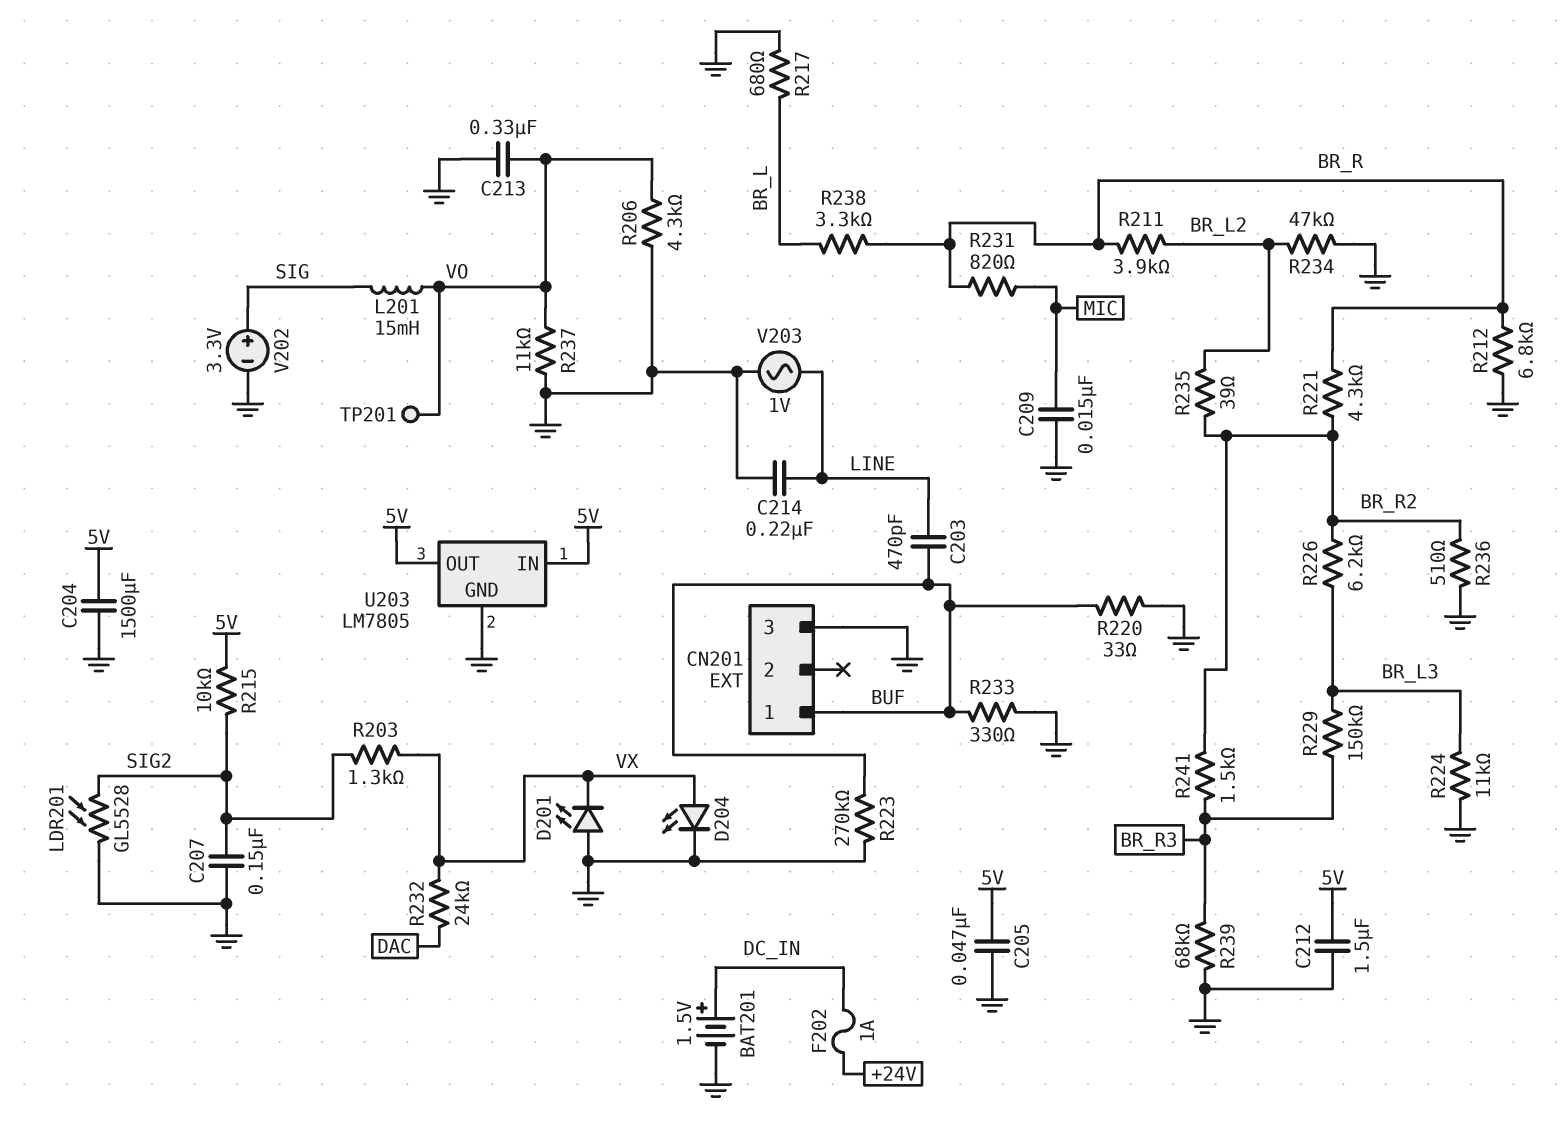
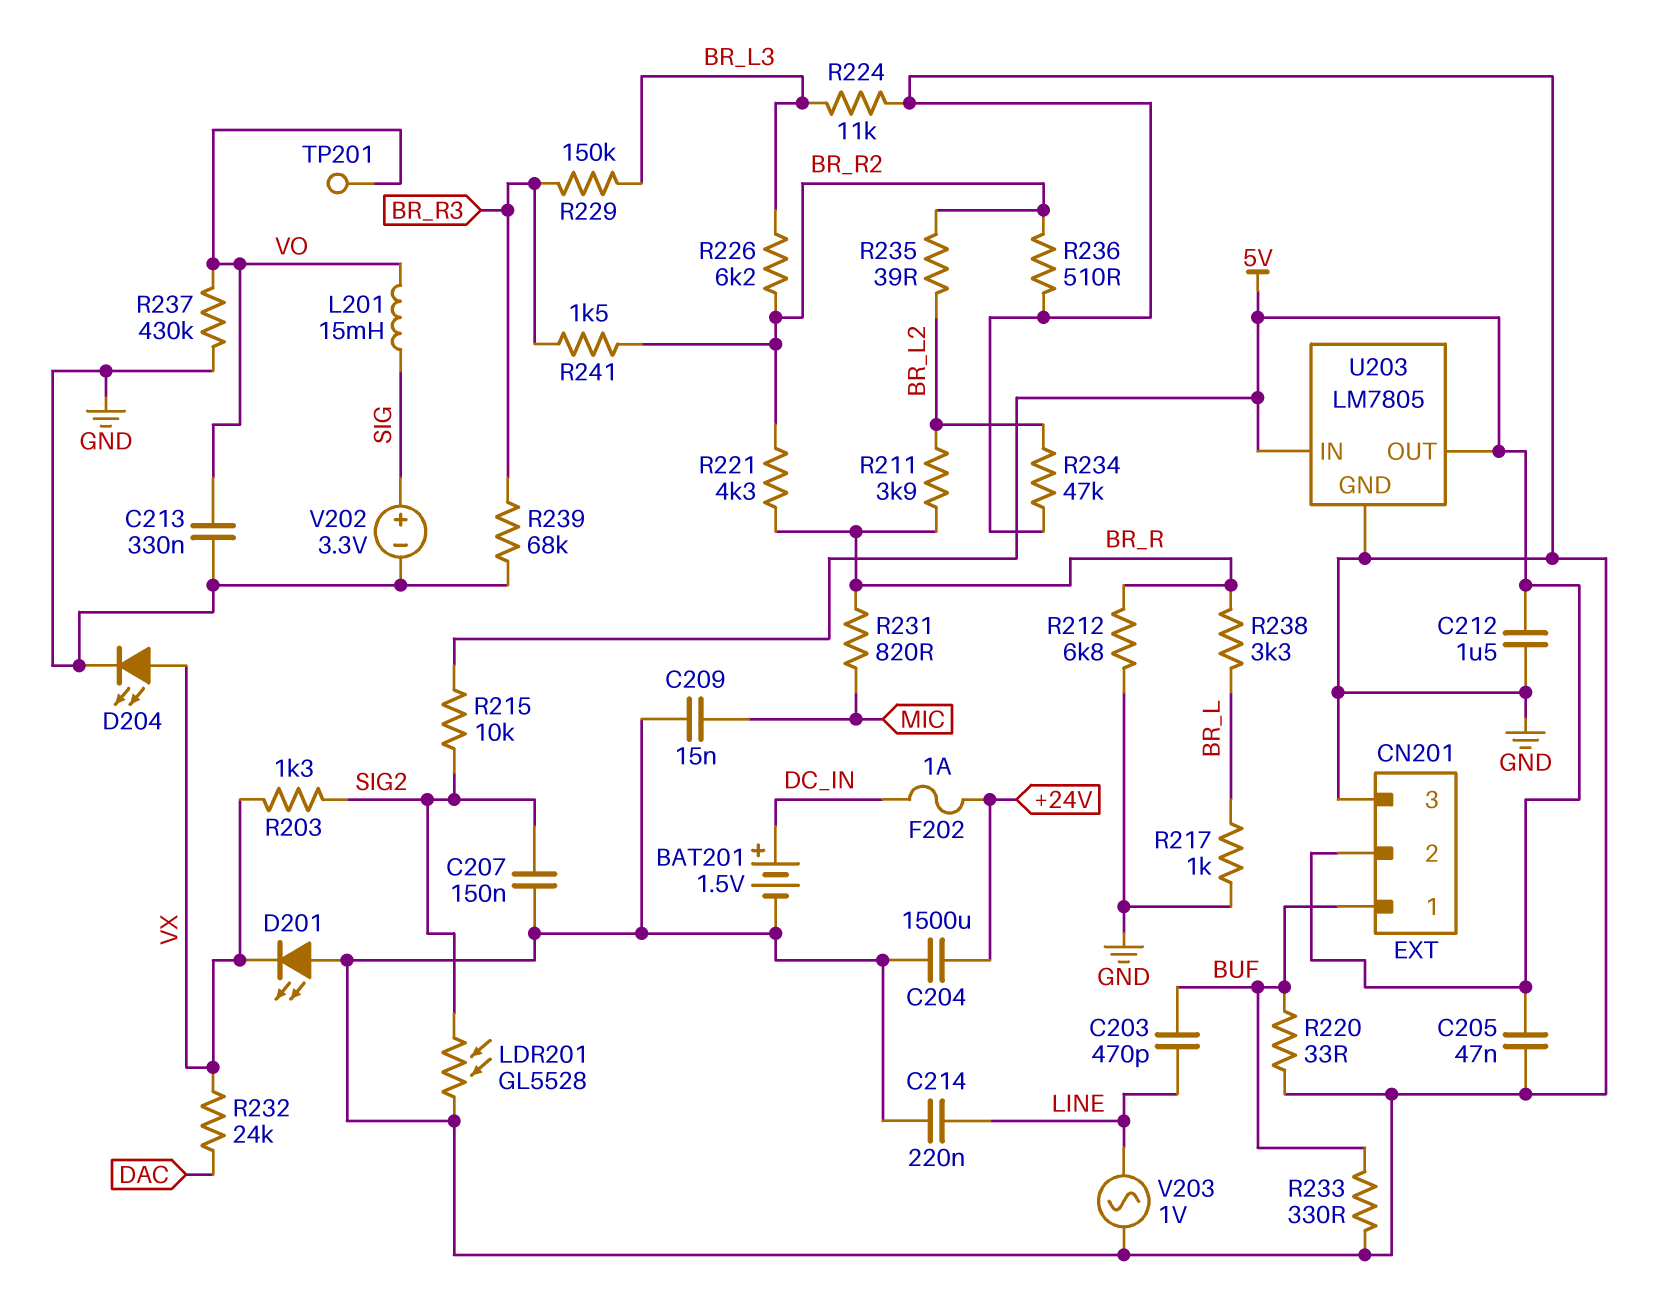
C204: 1500uF (5V, GND) -> 1500uF (+24V, GND)
CN201 pin 2: none -> 5V
R206: 4.3k (GND, VO) -> none
R217: 680 (BR_L, GND) -> 1k (BR_L, GND)
R223: 270k (BUF, GND) -> none
R237: 11k (GND, VO) -> 430k (GND, VO)

